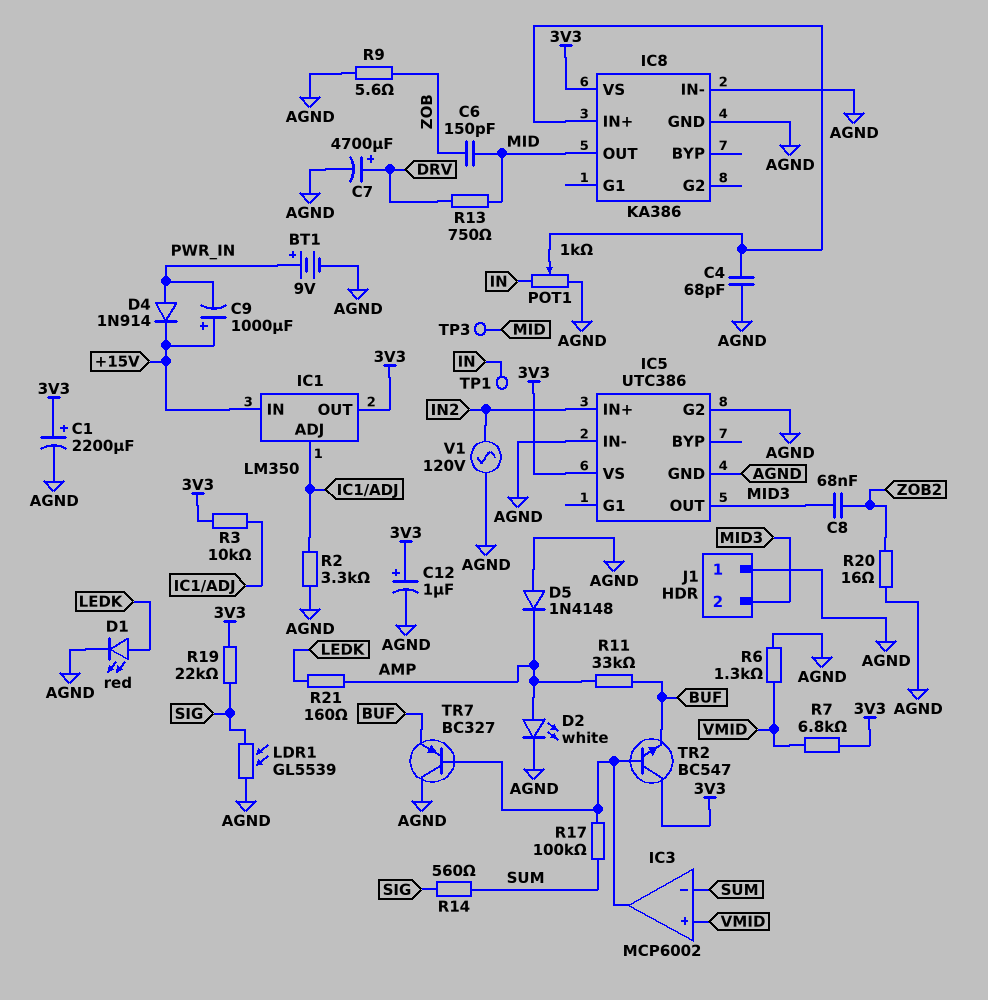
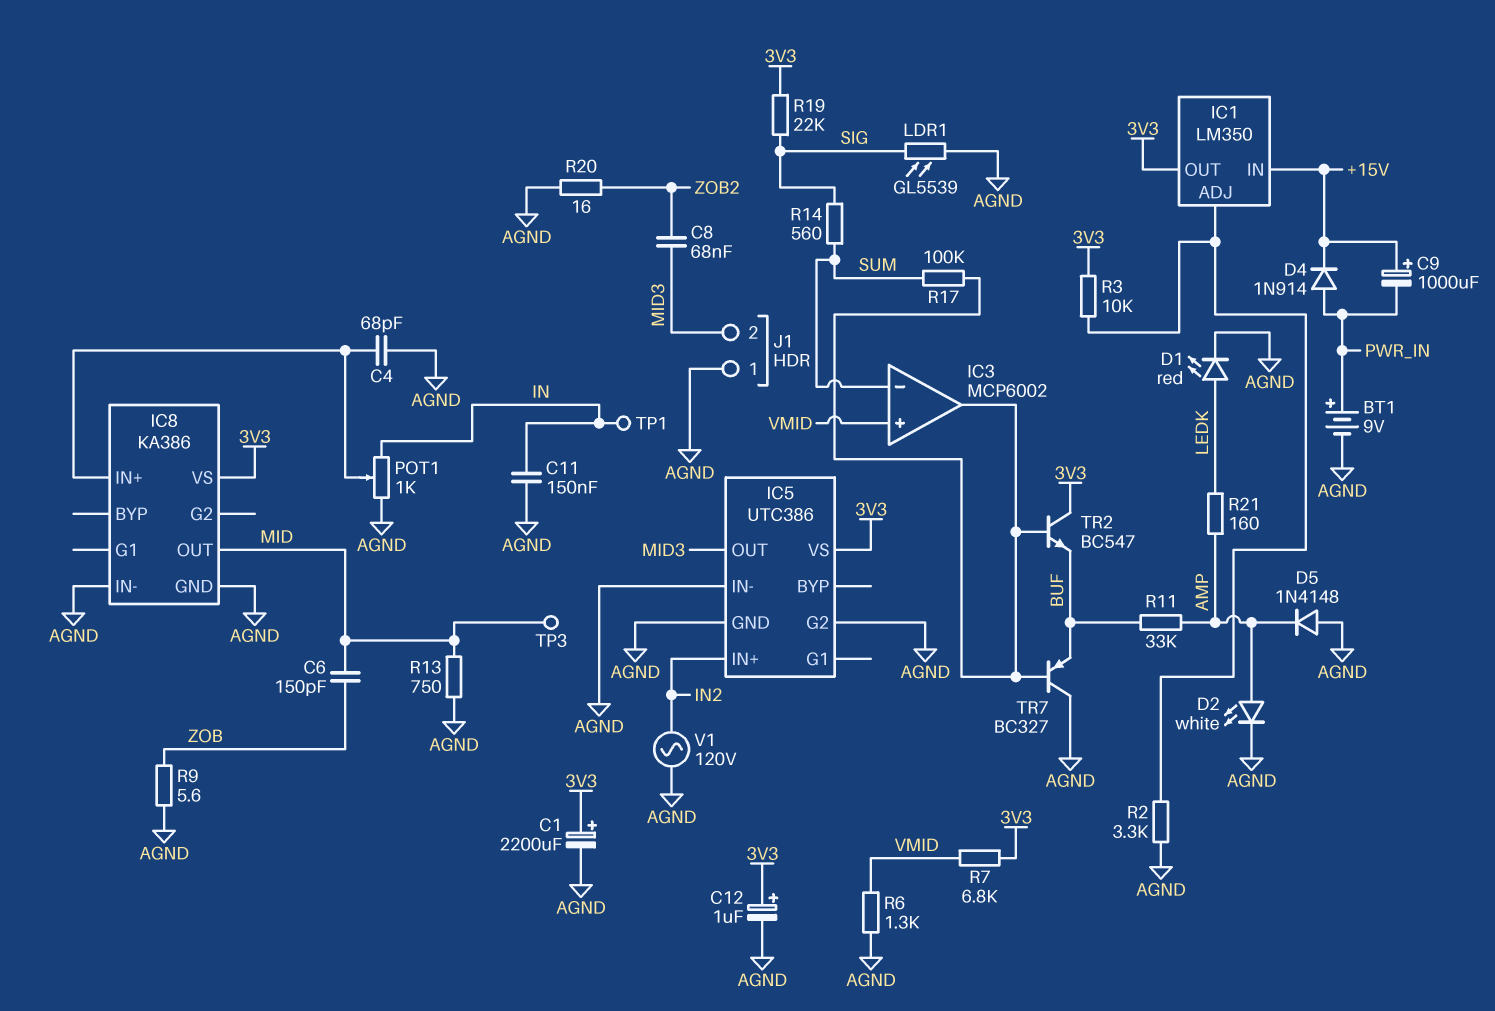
C7: 4700uF (plus DRV, minus AGND) -> none
C11: none -> 150nF (AGND, IN)
R13: 750 (DRV, MID) -> 750 (AGND, MID)

